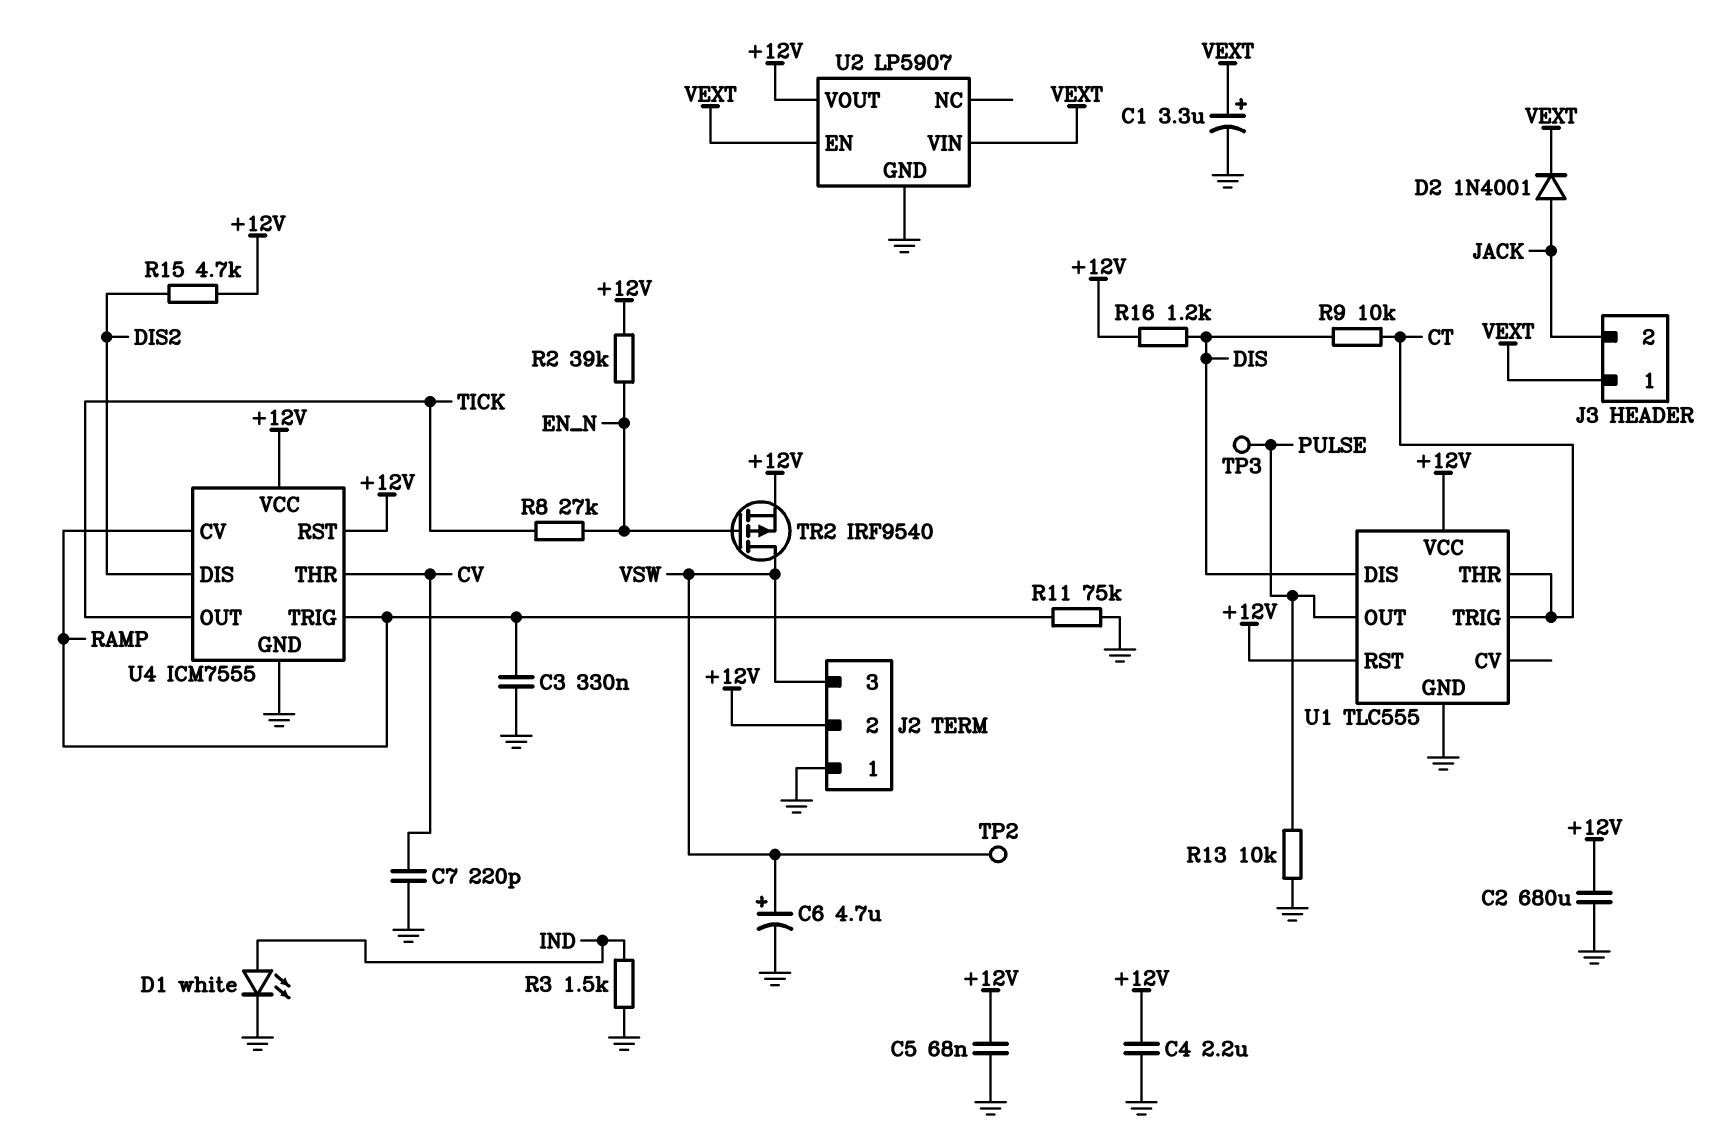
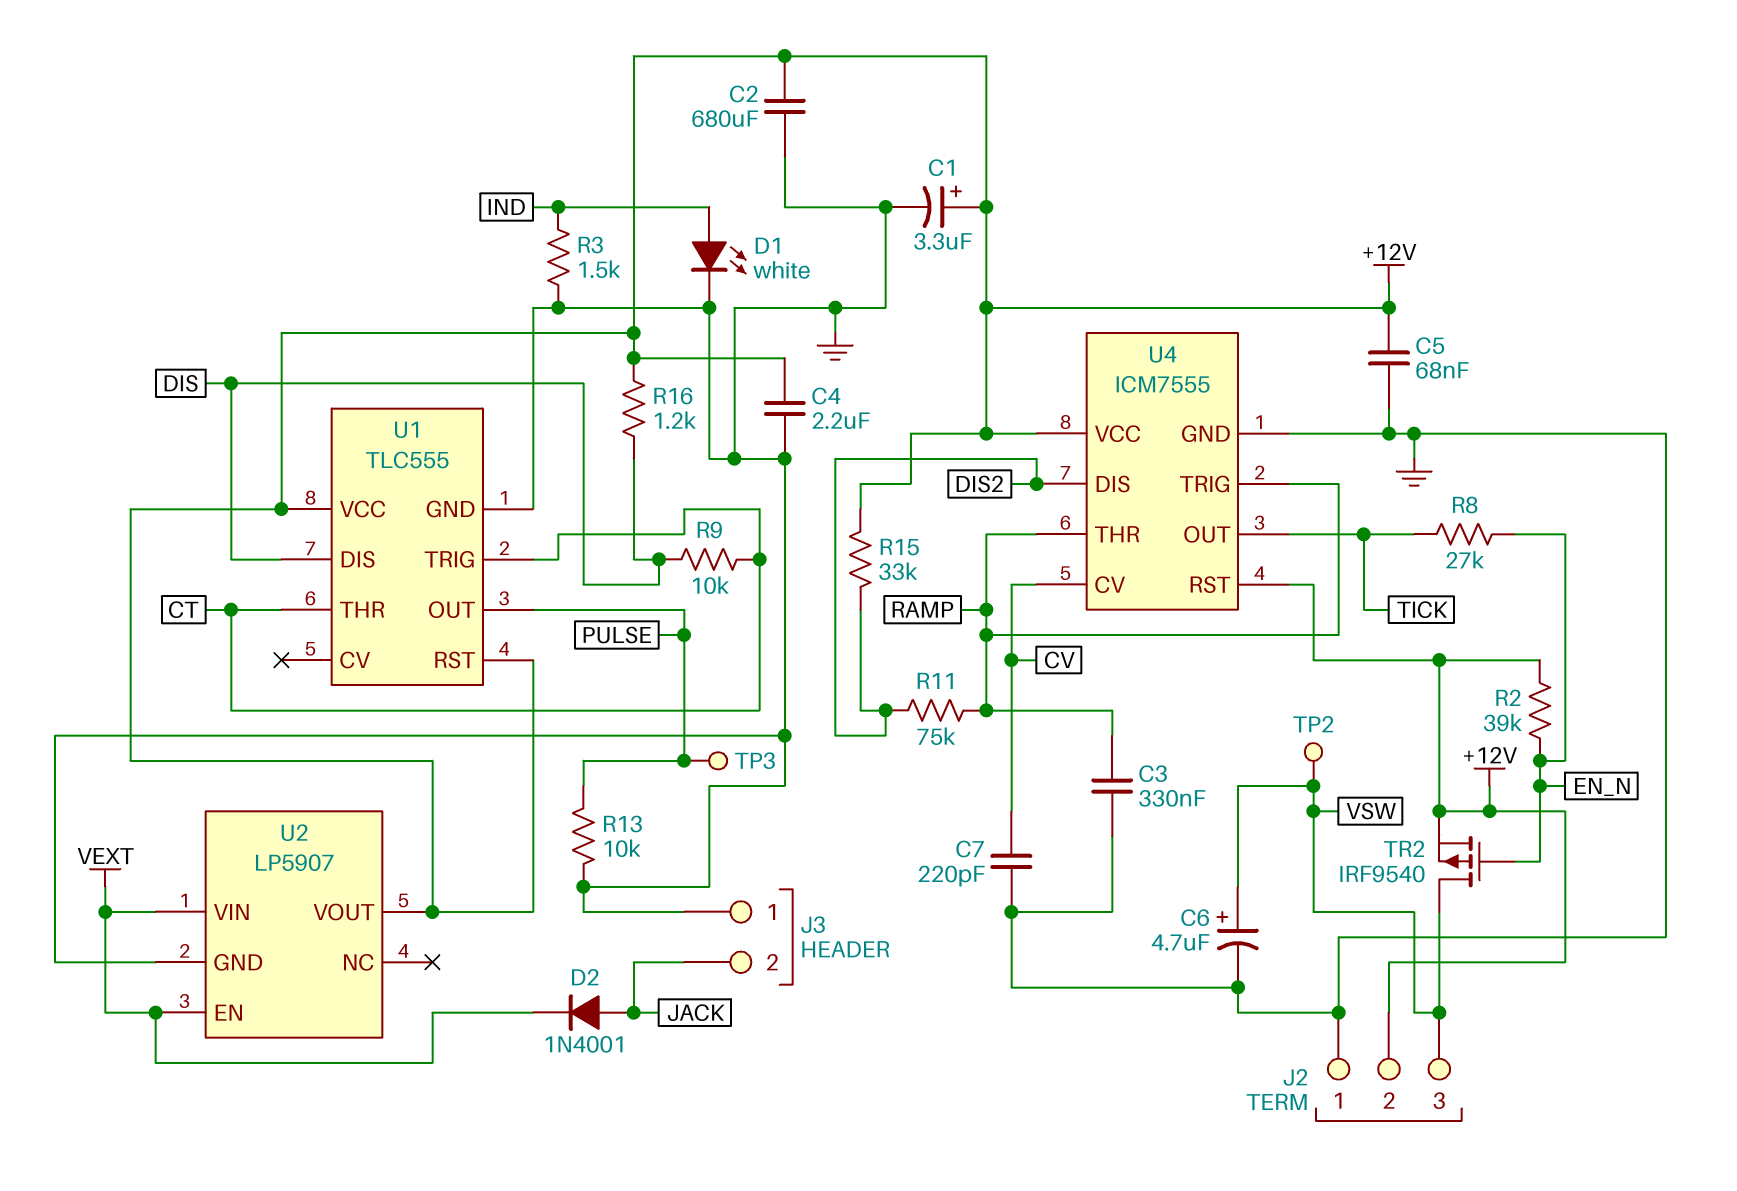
C1: 3.3uF (plus VEXT, minus GND) -> 3.3uF (plus +12V, minus GND)
J3 pin 1: VEXT -> GND
R11: 75k (GND, RAMP) -> 75k (DIS2, RAMP)
R15: 4.7k (+12V, DIS2) -> 33k (+12V, DIS2)
U4 pin CV: RAMP -> CV
U4 pin THR: CV -> RAMP

